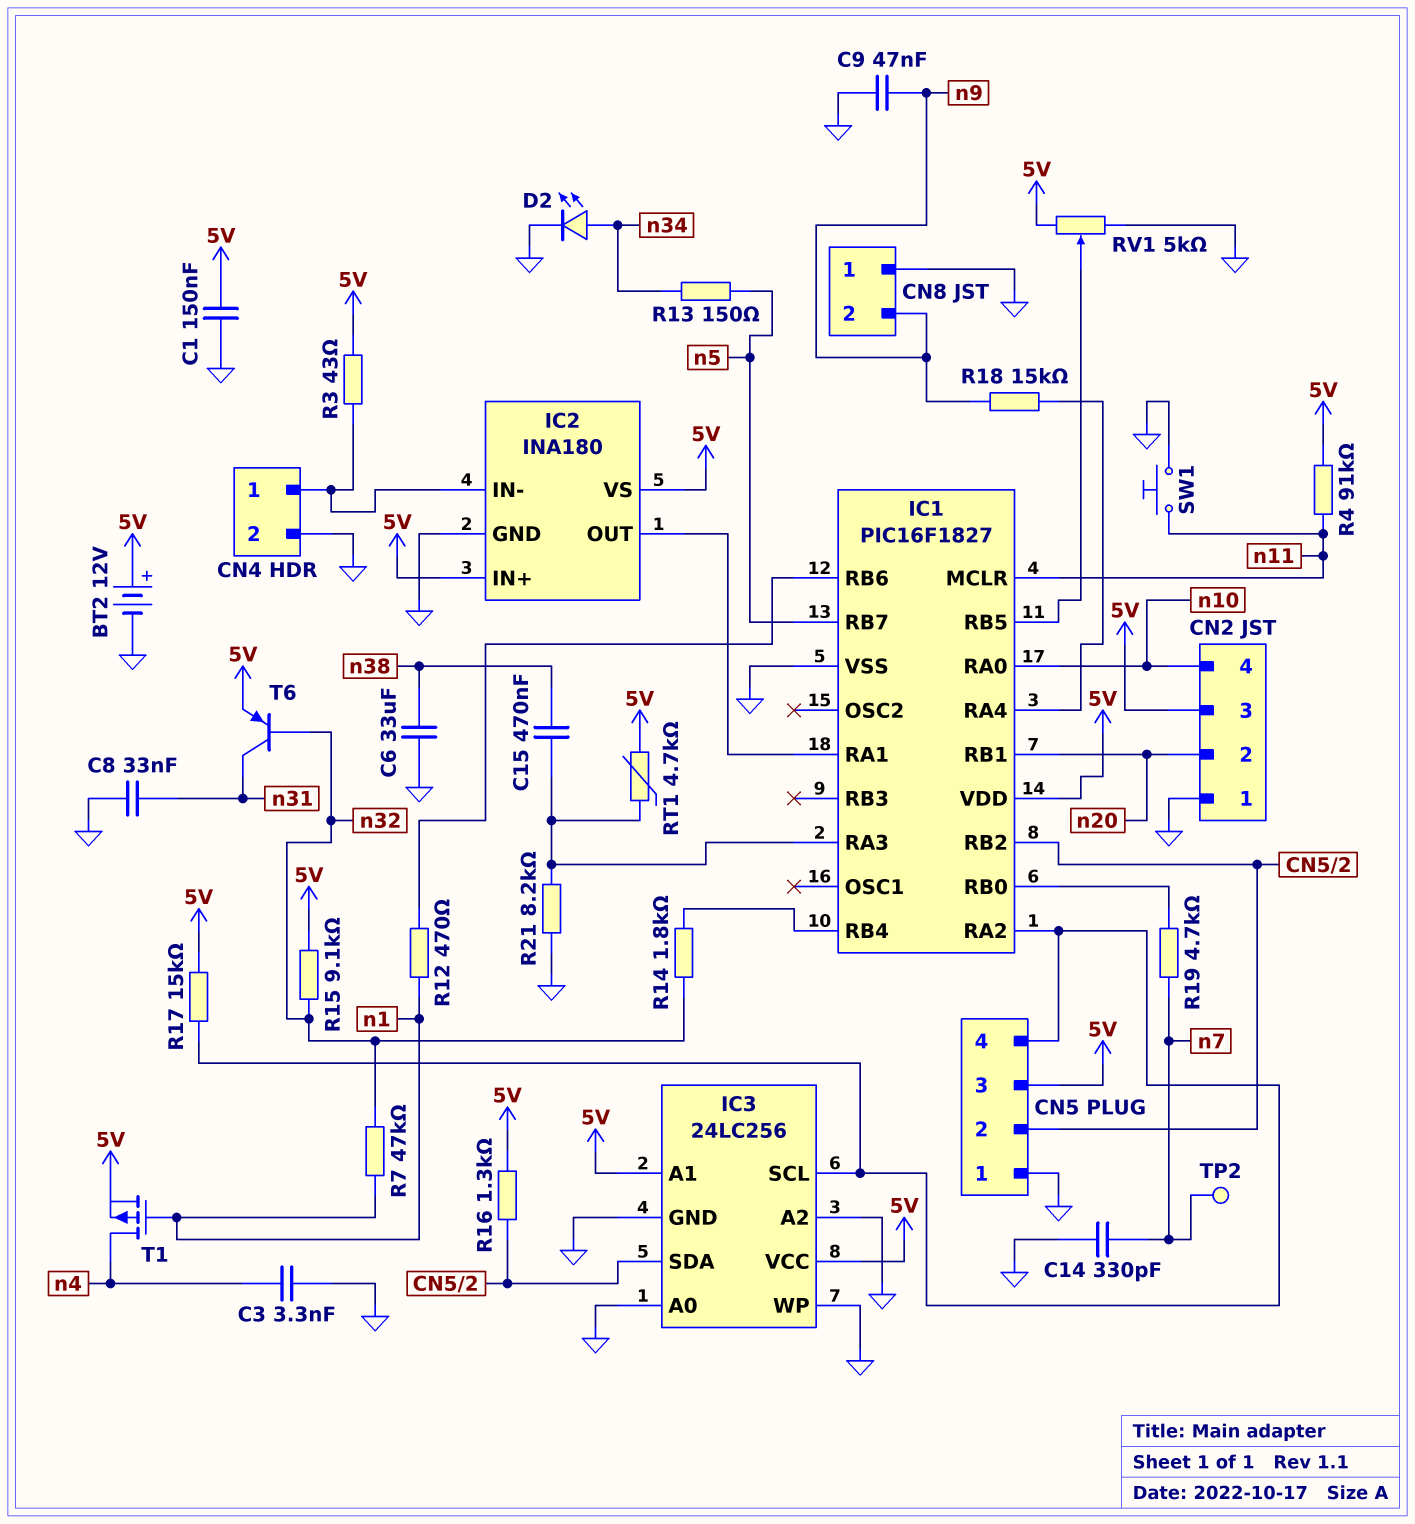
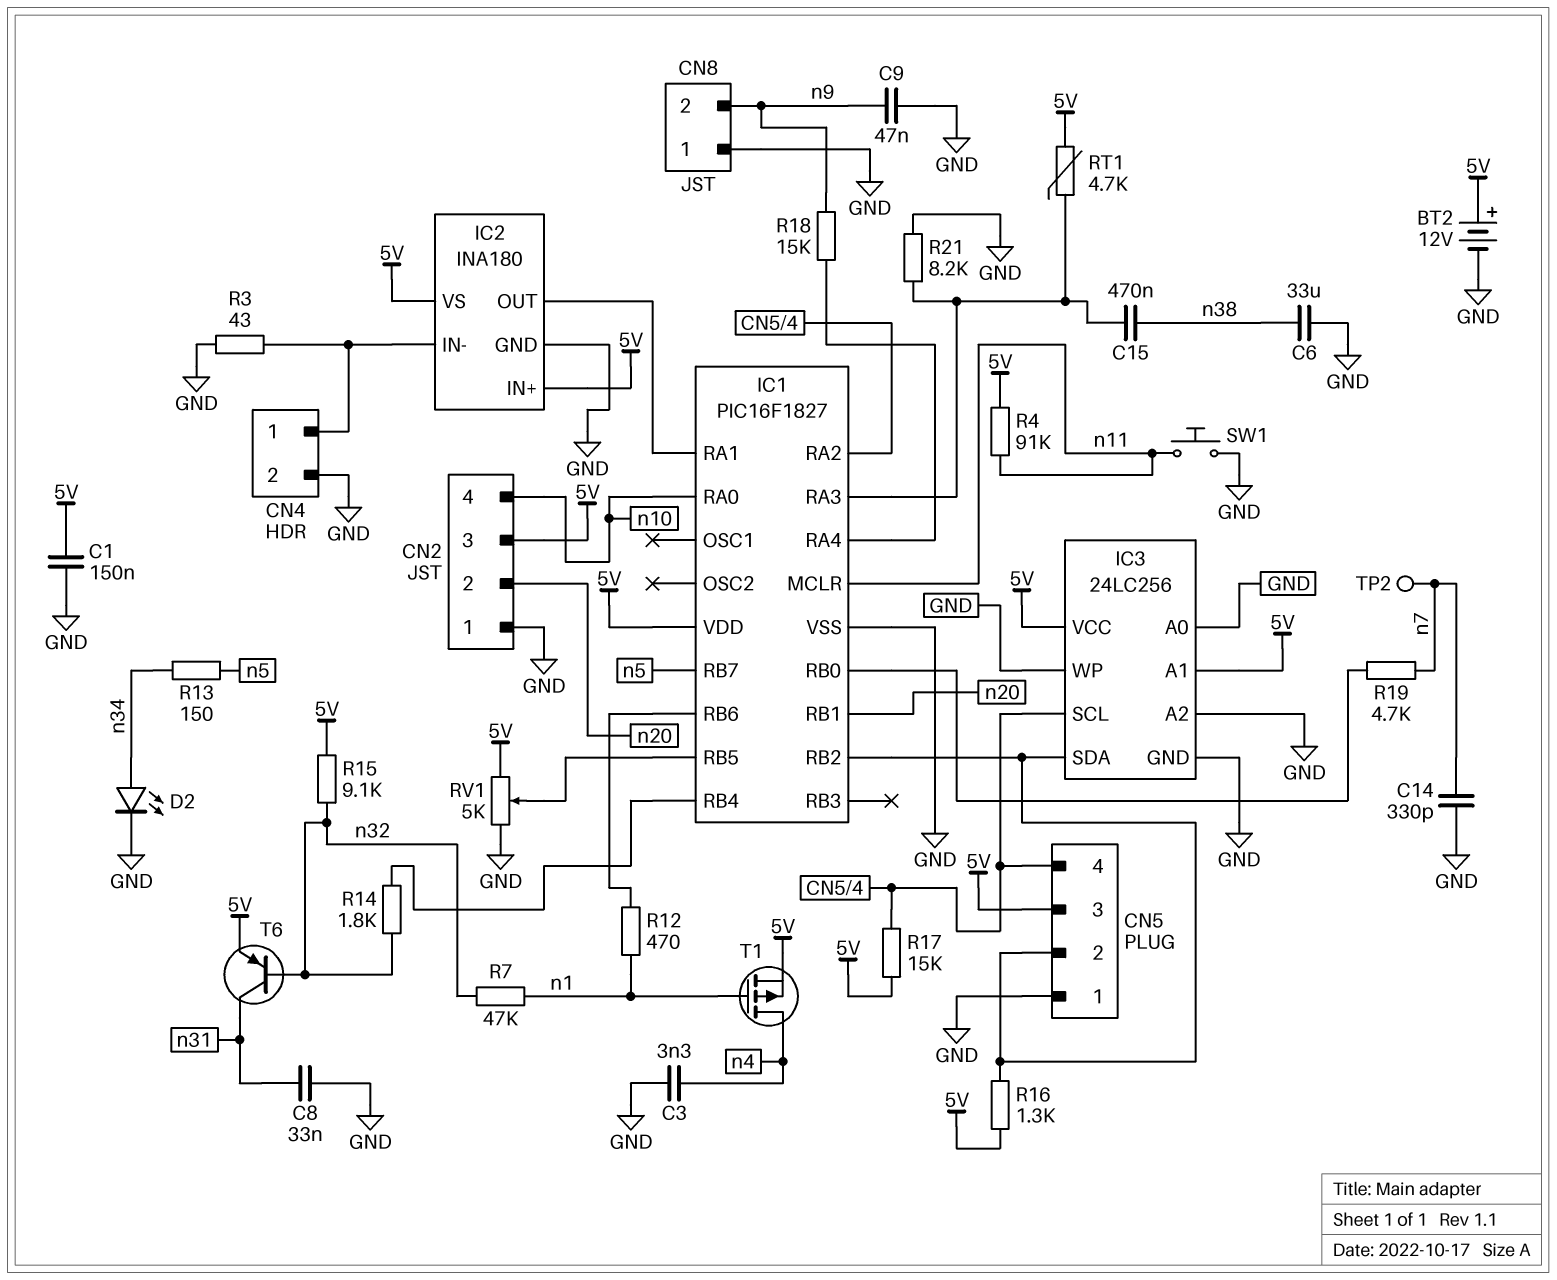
R3: 43 (5V, CN4/1) -> 43 (CN4/1, GND)

